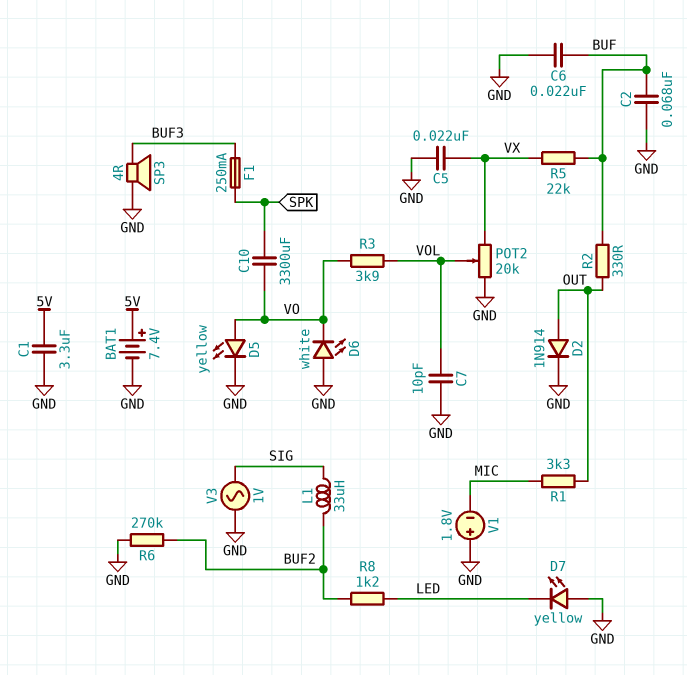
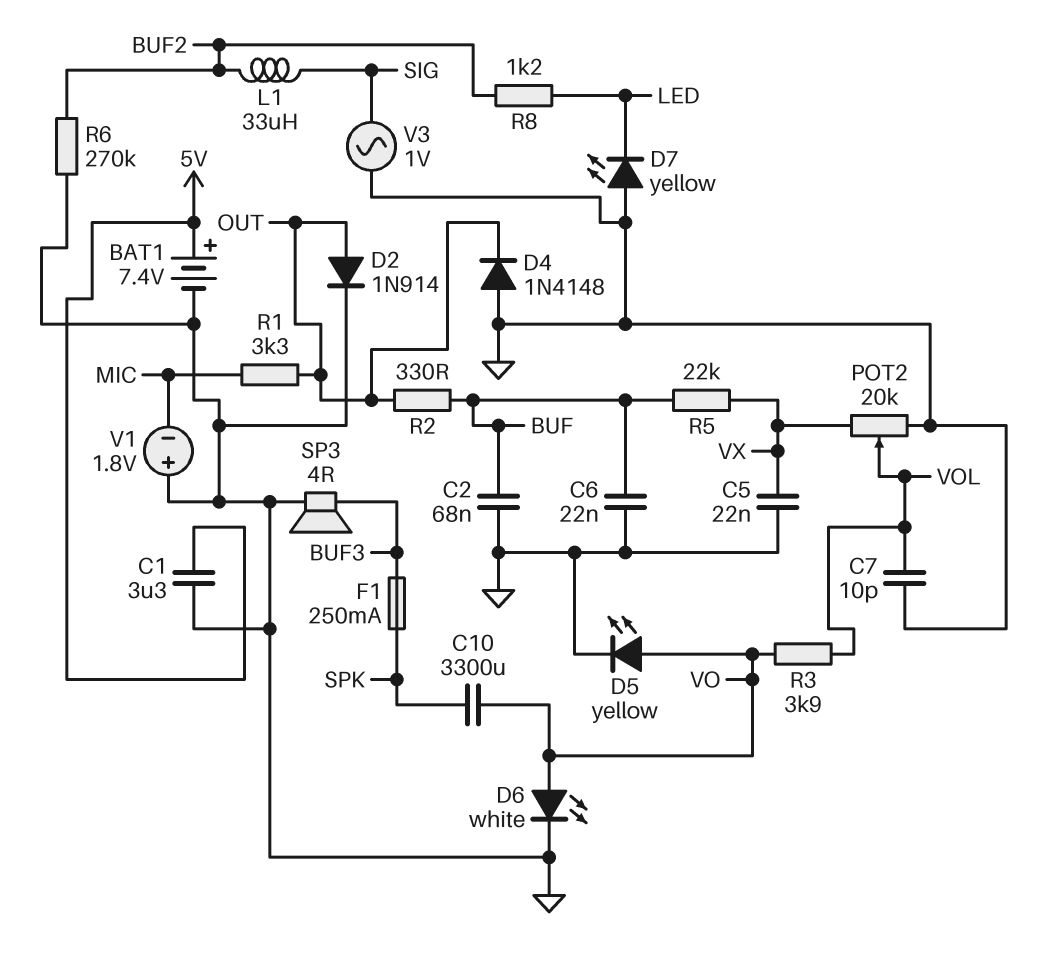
D4: none -> diode 1N4148 (A GND, K OUT)
D6: LED white (A GND, K VO) -> LED white (A VO, K GND)

